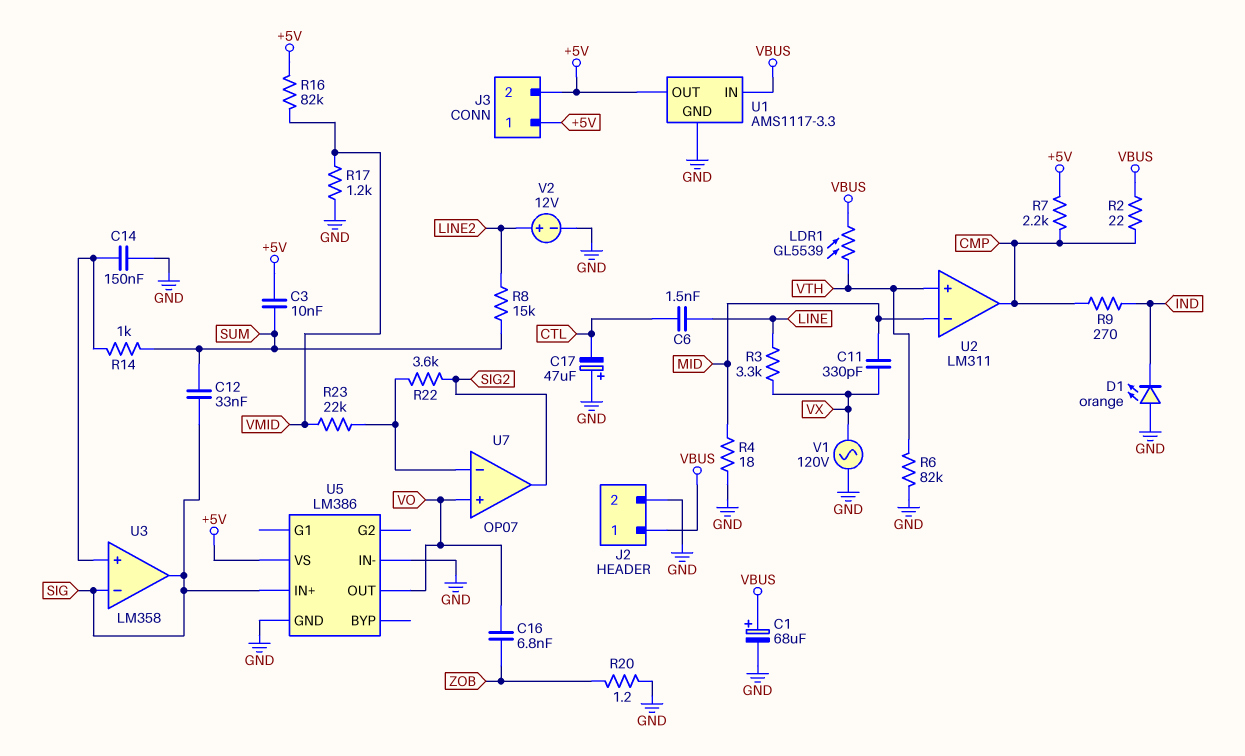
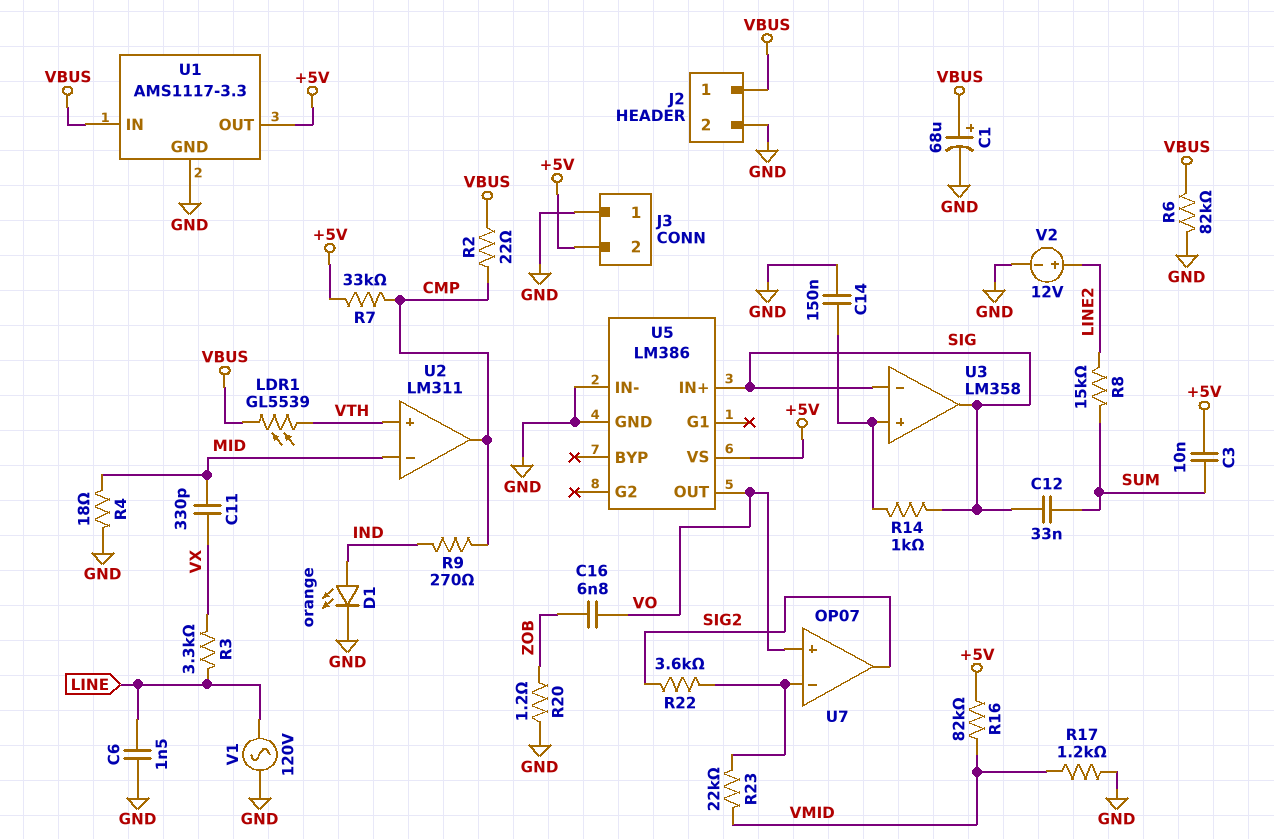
C6: 1.5nF (CTL, LINE) -> 1.5nF (GND, LINE)
C17: 47uF (plus GND, minus CTL) -> none
D1: LED orange (A GND, K IND) -> LED orange (A IND, K GND)
J3 pin 1: +5V -> GND
R6: 82k (GND, VTH) -> 82k (GND, VBUS)
R7: 2.2k (+5V, CMP) -> 33k (+5V, CMP)
R14: 1k (SUM, U3/in+) -> 1k (SIG, U3/in+)
V1: AC 120V (GND, VX) -> AC 120V (GND, LINE)

